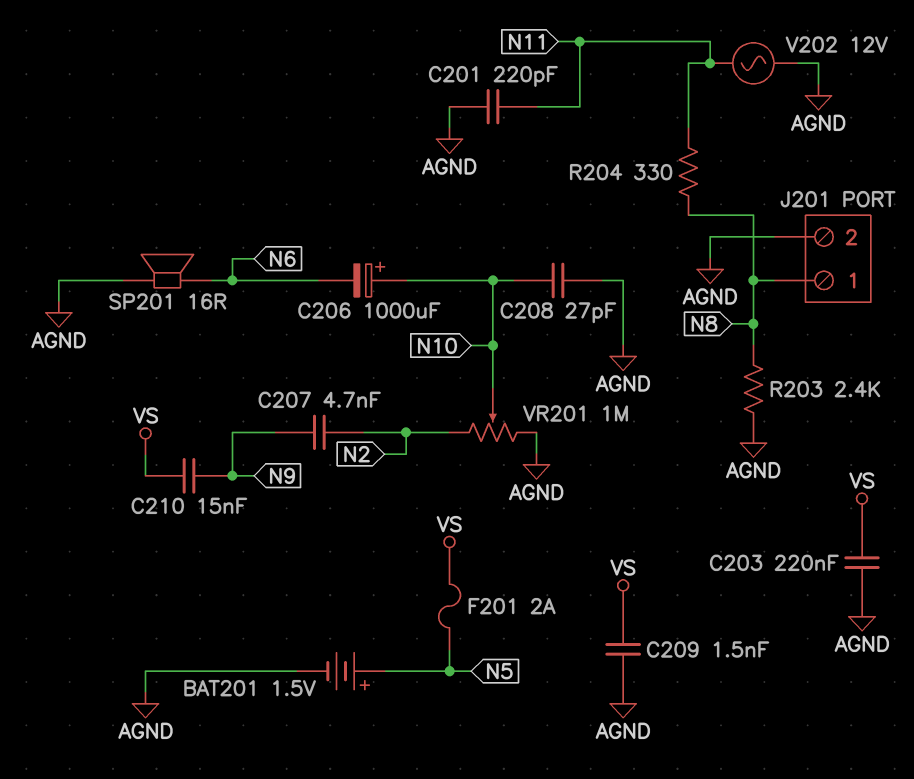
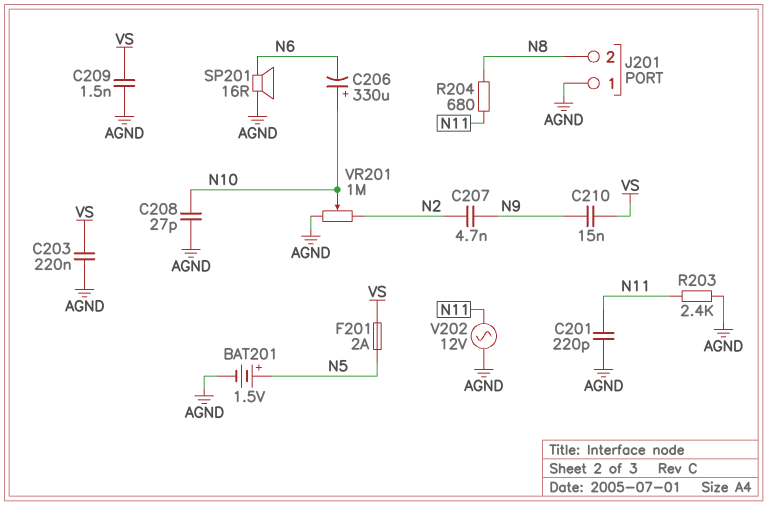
C206: 1000uF (plus N10, minus N6) -> 330uF (plus N10, minus N6)
J201 pin 1: N8 -> AGND
J201 pin 2: AGND -> N8
R203: 2.4k (AGND, N8) -> 2.4k (AGND, N11)
R204: 330 (N8, N11) -> 680 (N8, N11)

